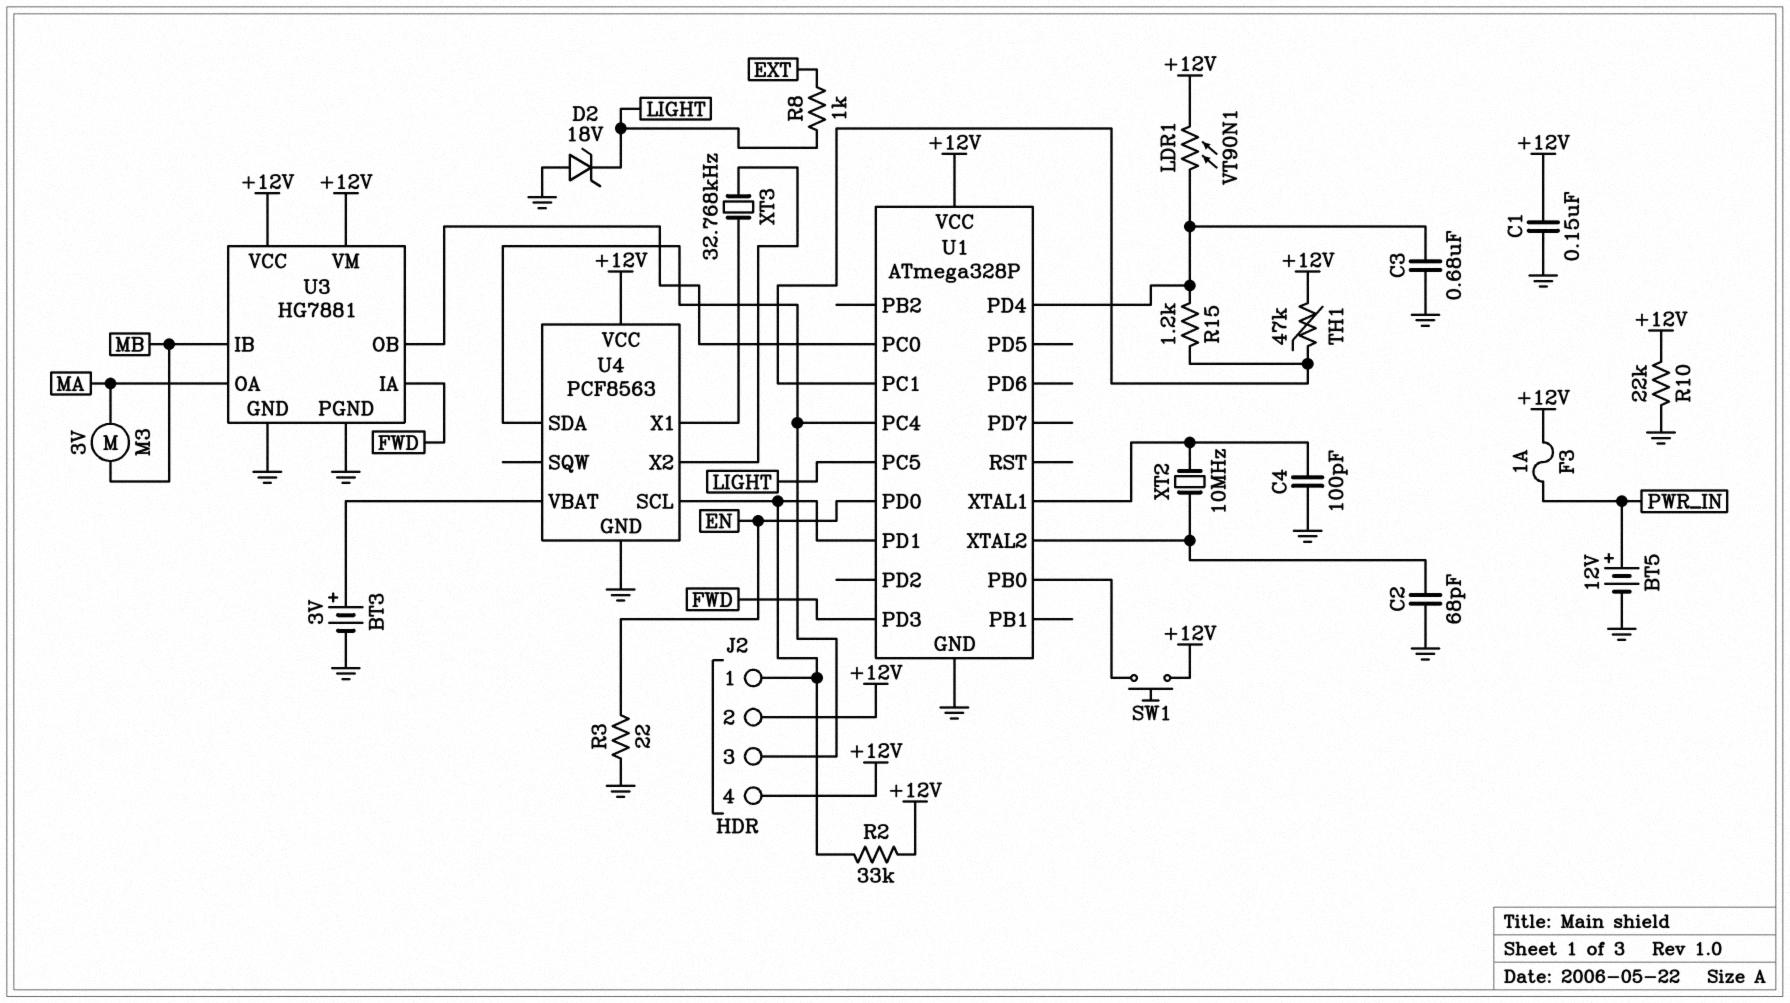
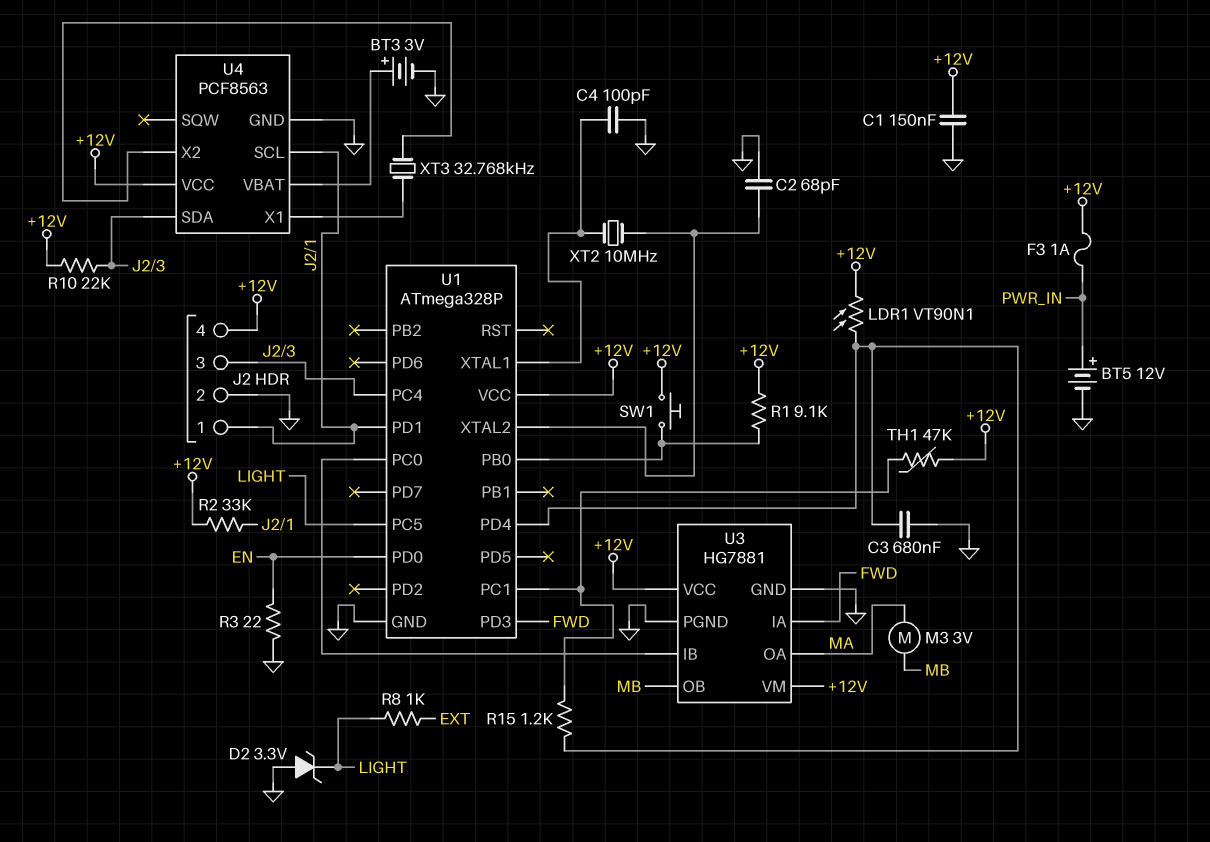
D2: zener 18V (A GND, K LIGHT) -> zener 3.3V (A GND, K LIGHT)
J2 pin 2: +12V -> GND
R1: none -> 9.1k (+12V, U1/PB0)
R10: 22k (+12V, GND) -> 22k (+12V, J2/3)
U3 pin IB: MB -> U1/PC0
U3 pin OB: U1/PC0 -> MB

